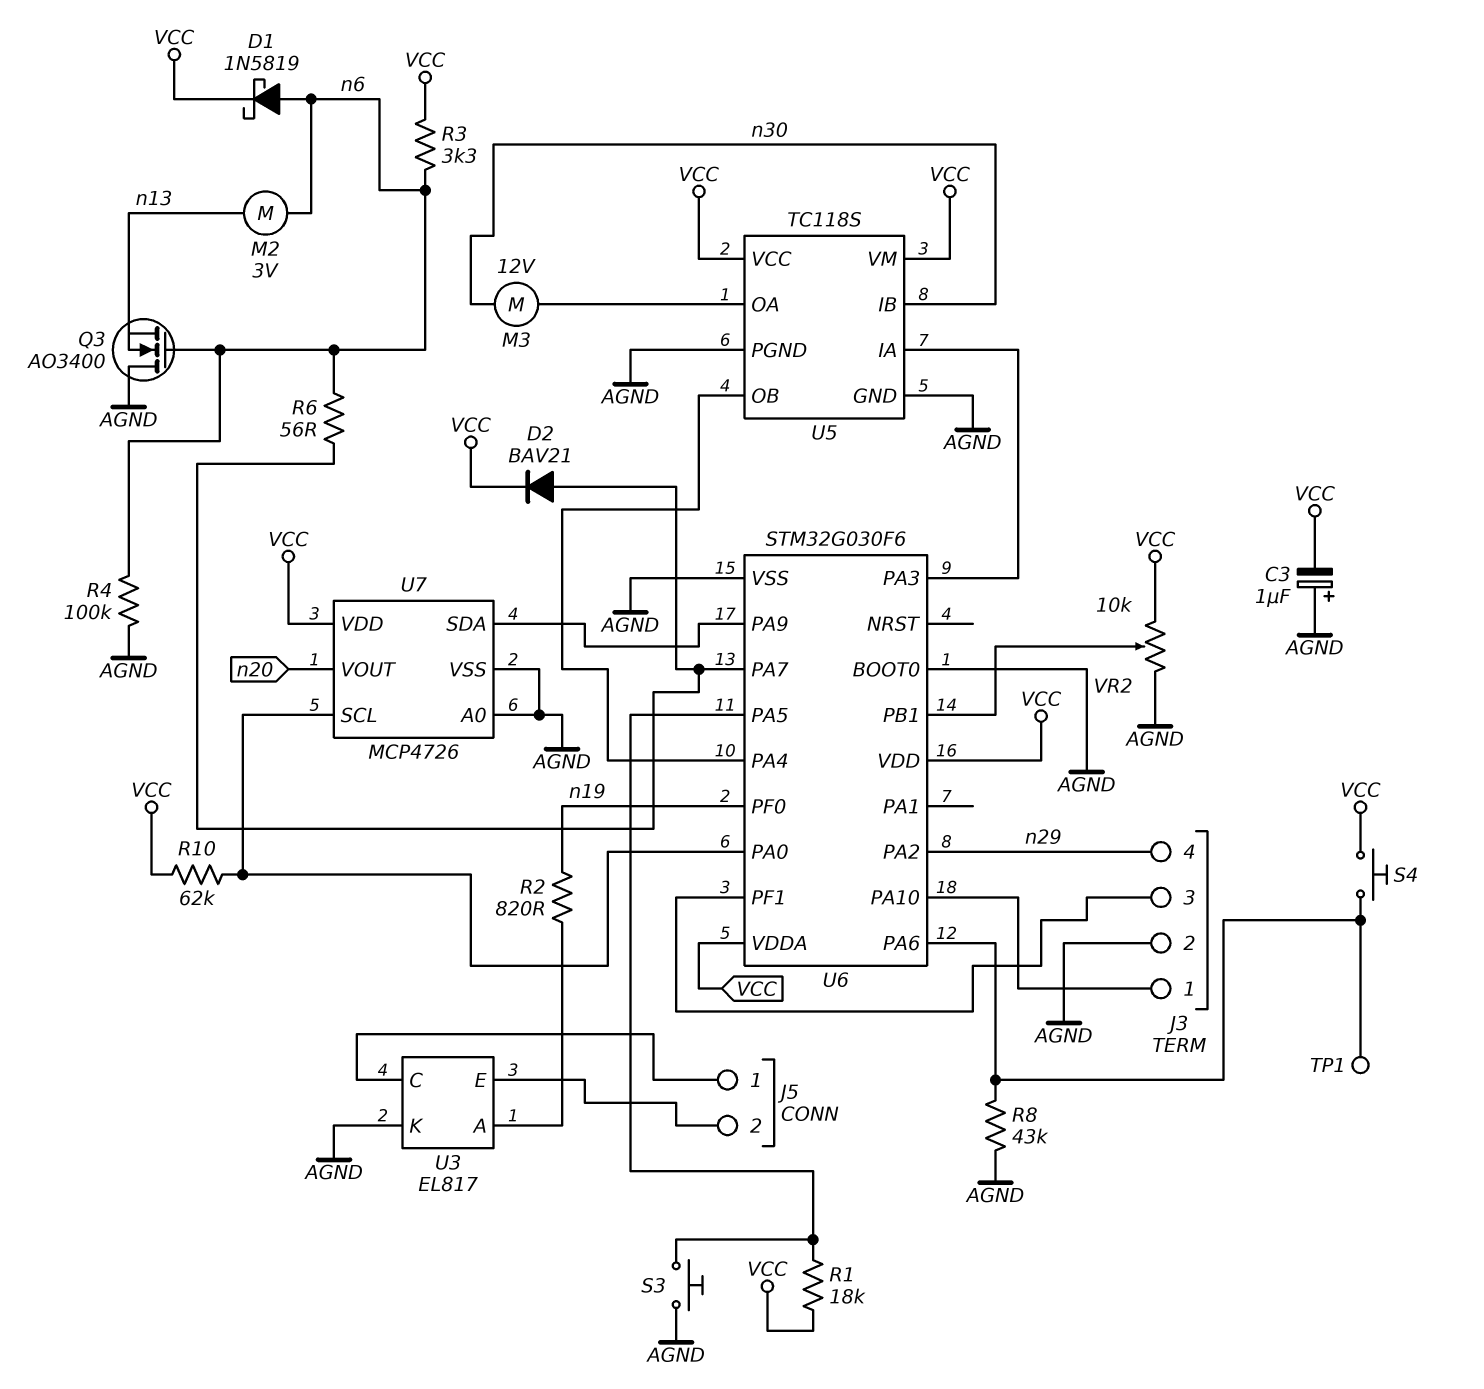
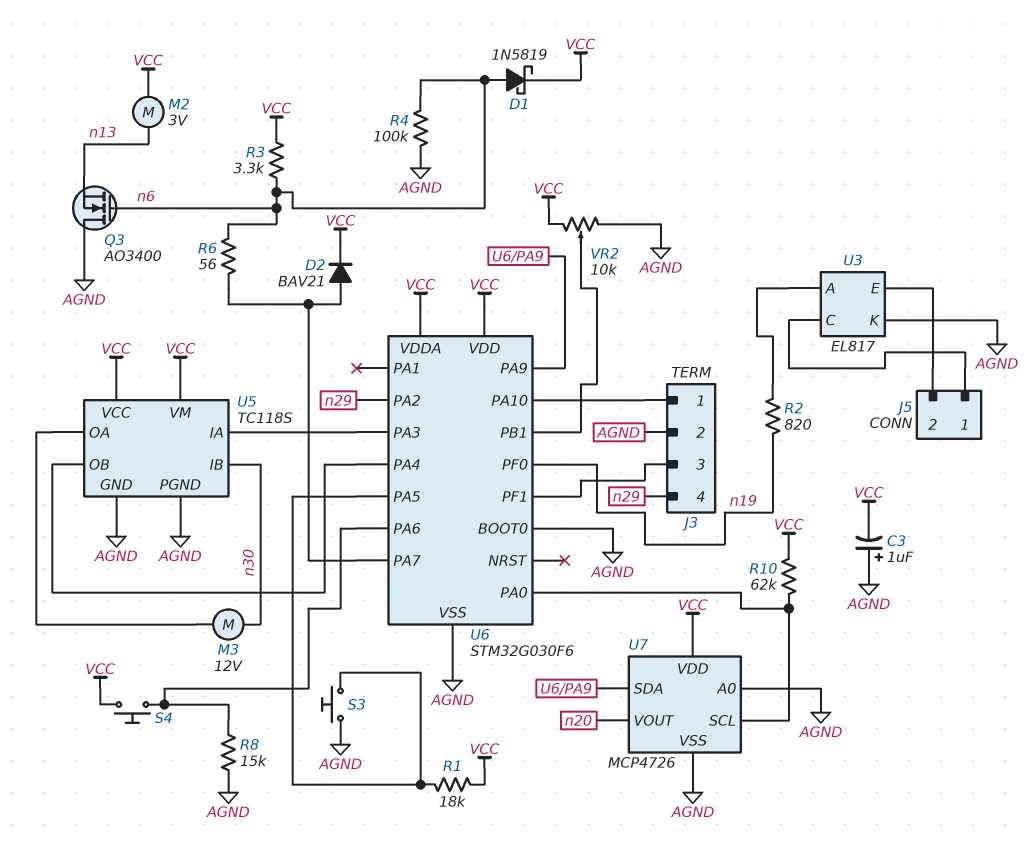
M2: motor 3V (n6, n13) -> motor 3V (VCC, n13)
R8: 43k (AGND, U6/PA6) -> 15k (AGND, U6/PA6)
TP1: test point (U6/PA6) -> none

